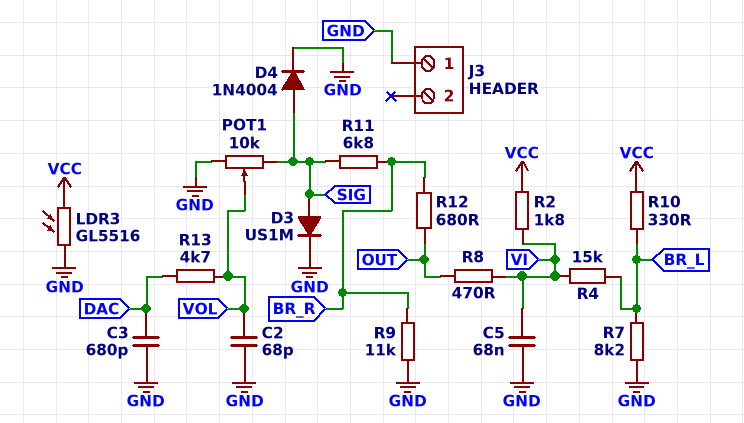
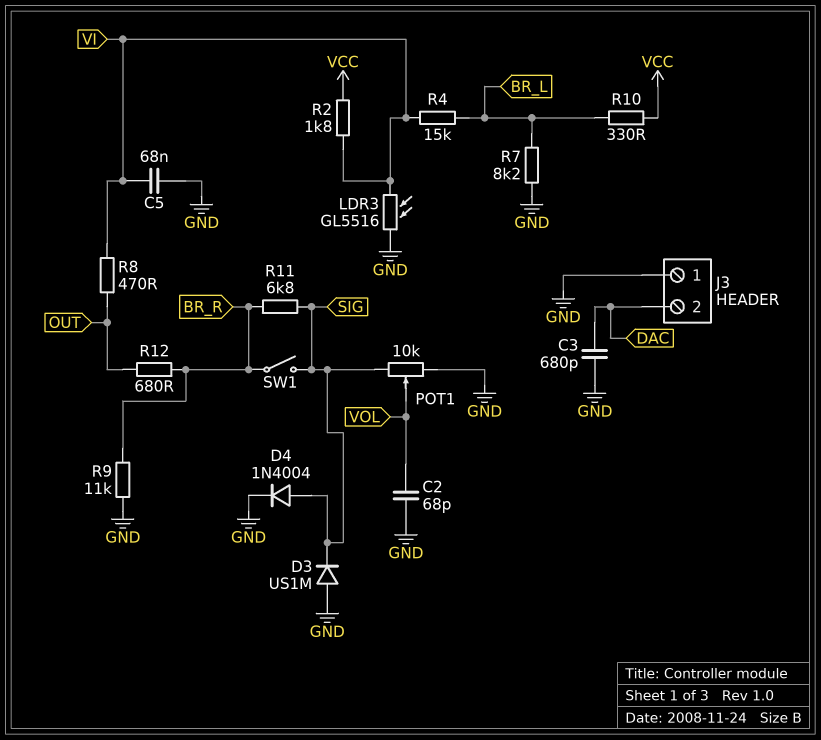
D3: diode US1M (A SIG, K GND) -> diode US1M (A GND, K SIG)
J3 pin 2: none -> DAC
LDR3: GL5516 (GND, VCC) -> GL5516 (GND, VI)
R13: 4.7k (DAC, VOL) -> none
SW1: none -> switch (BR_R, SIG)

